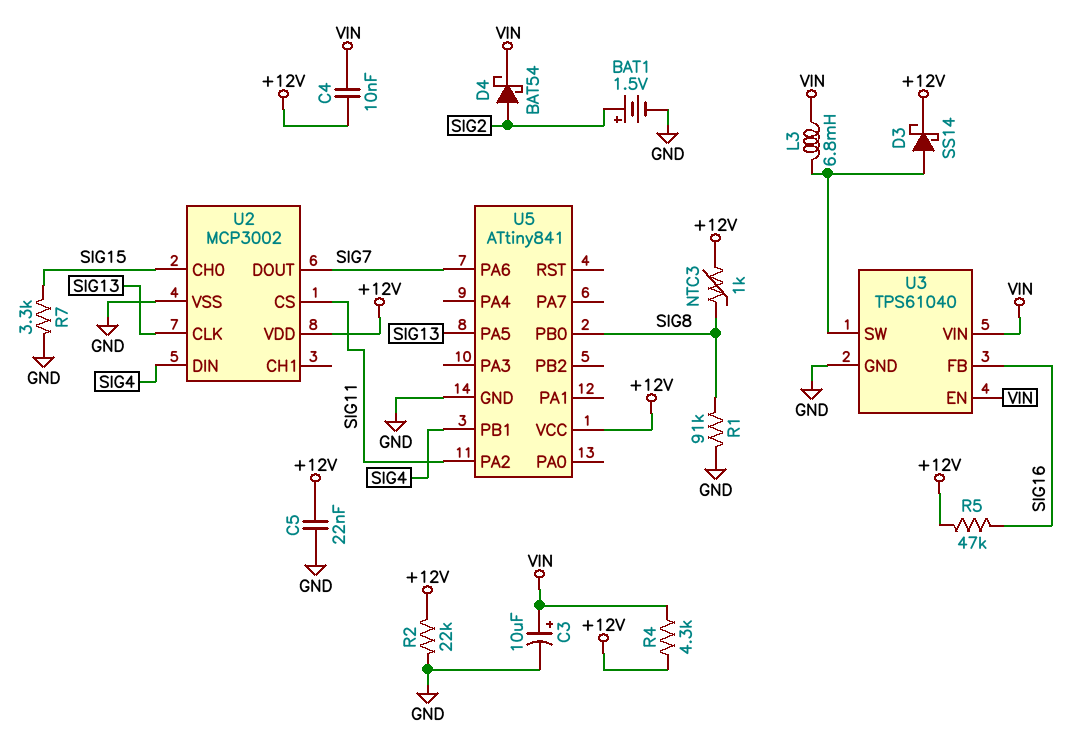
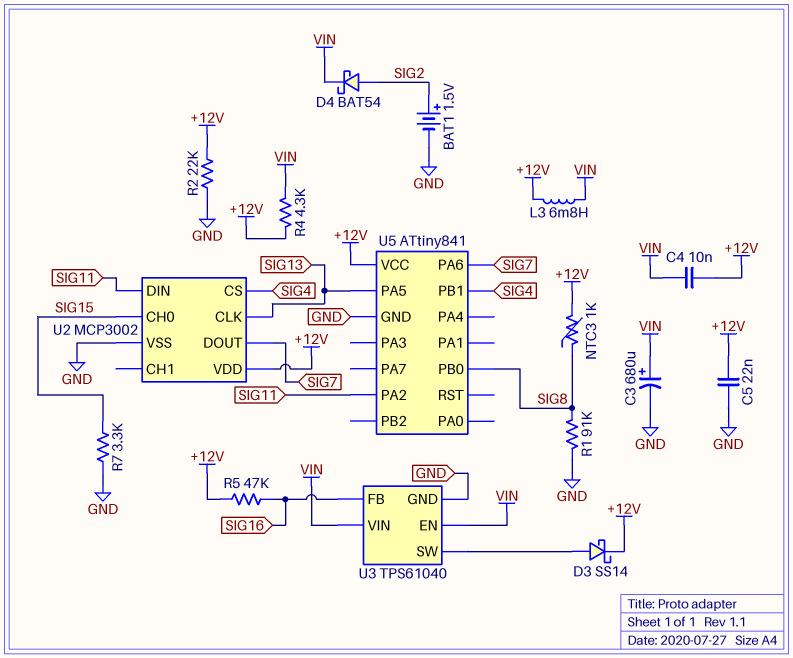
C3: 10uF (plus VIN, minus GND) -> 680uF (plus VIN, minus GND)
L3: 6.8mH (U3/SW, VIN) -> 6.8mH (+12V, VIN)
U2 pin CS: SIG11 -> SIG4
U2 pin DIN: SIG4 -> SIG11

